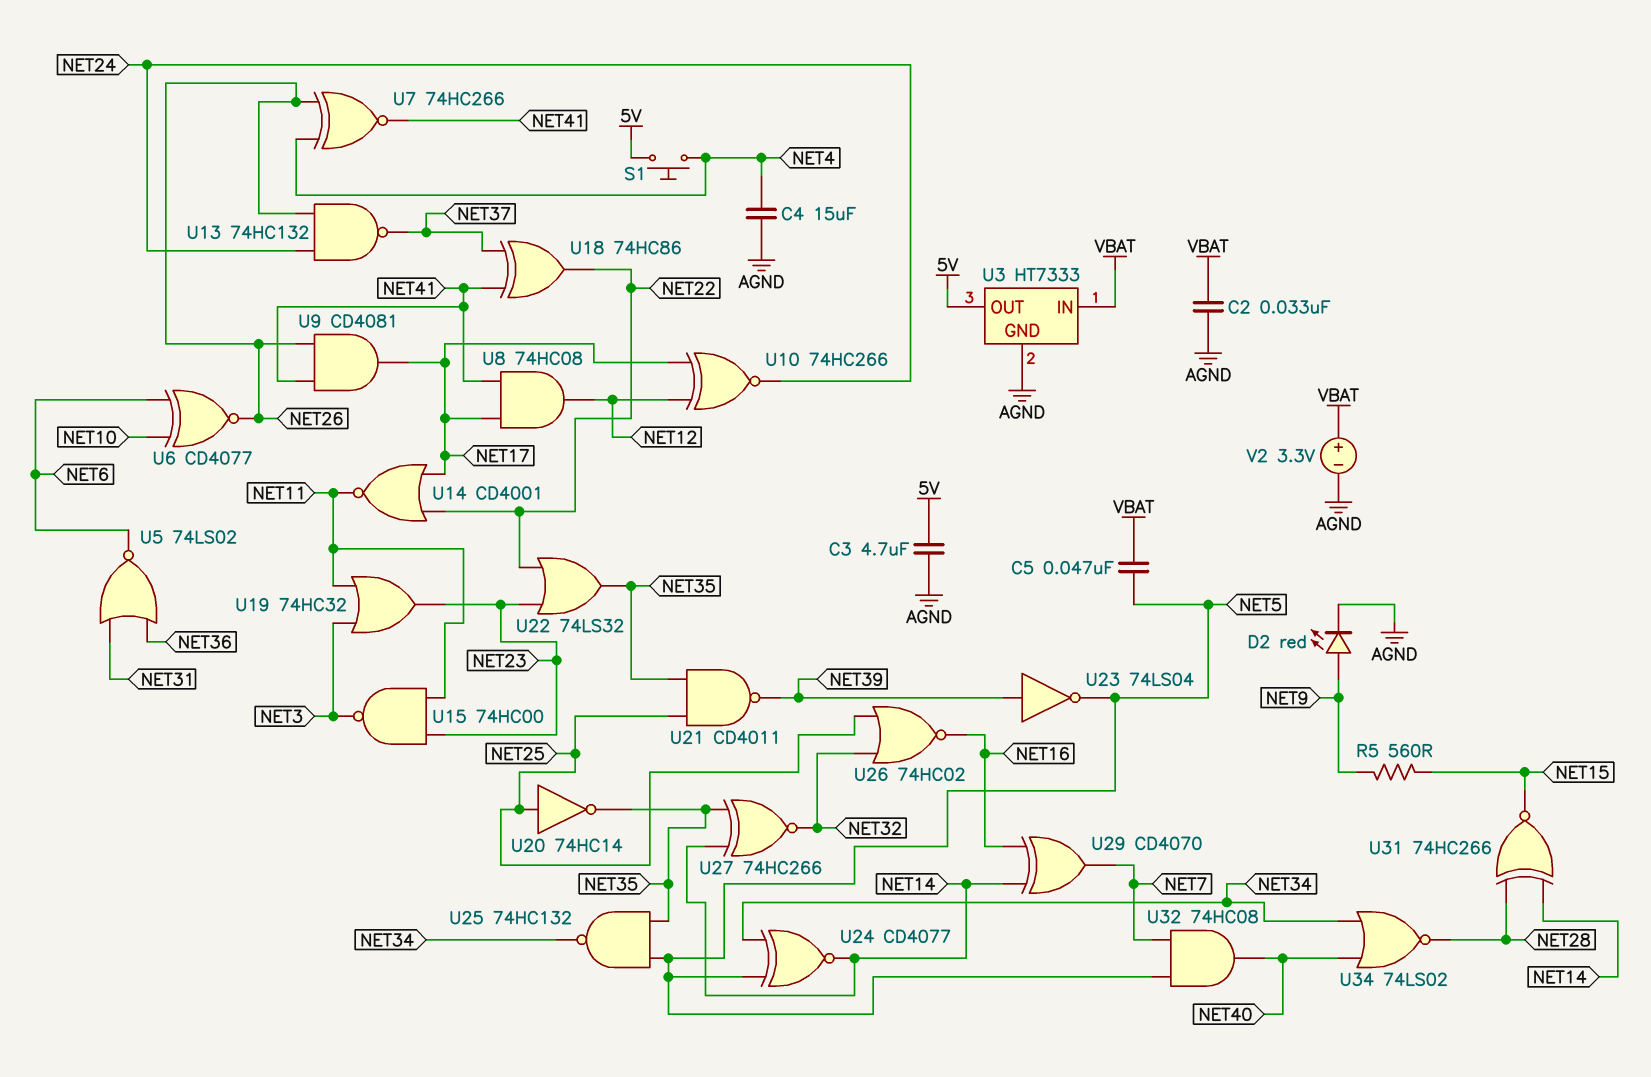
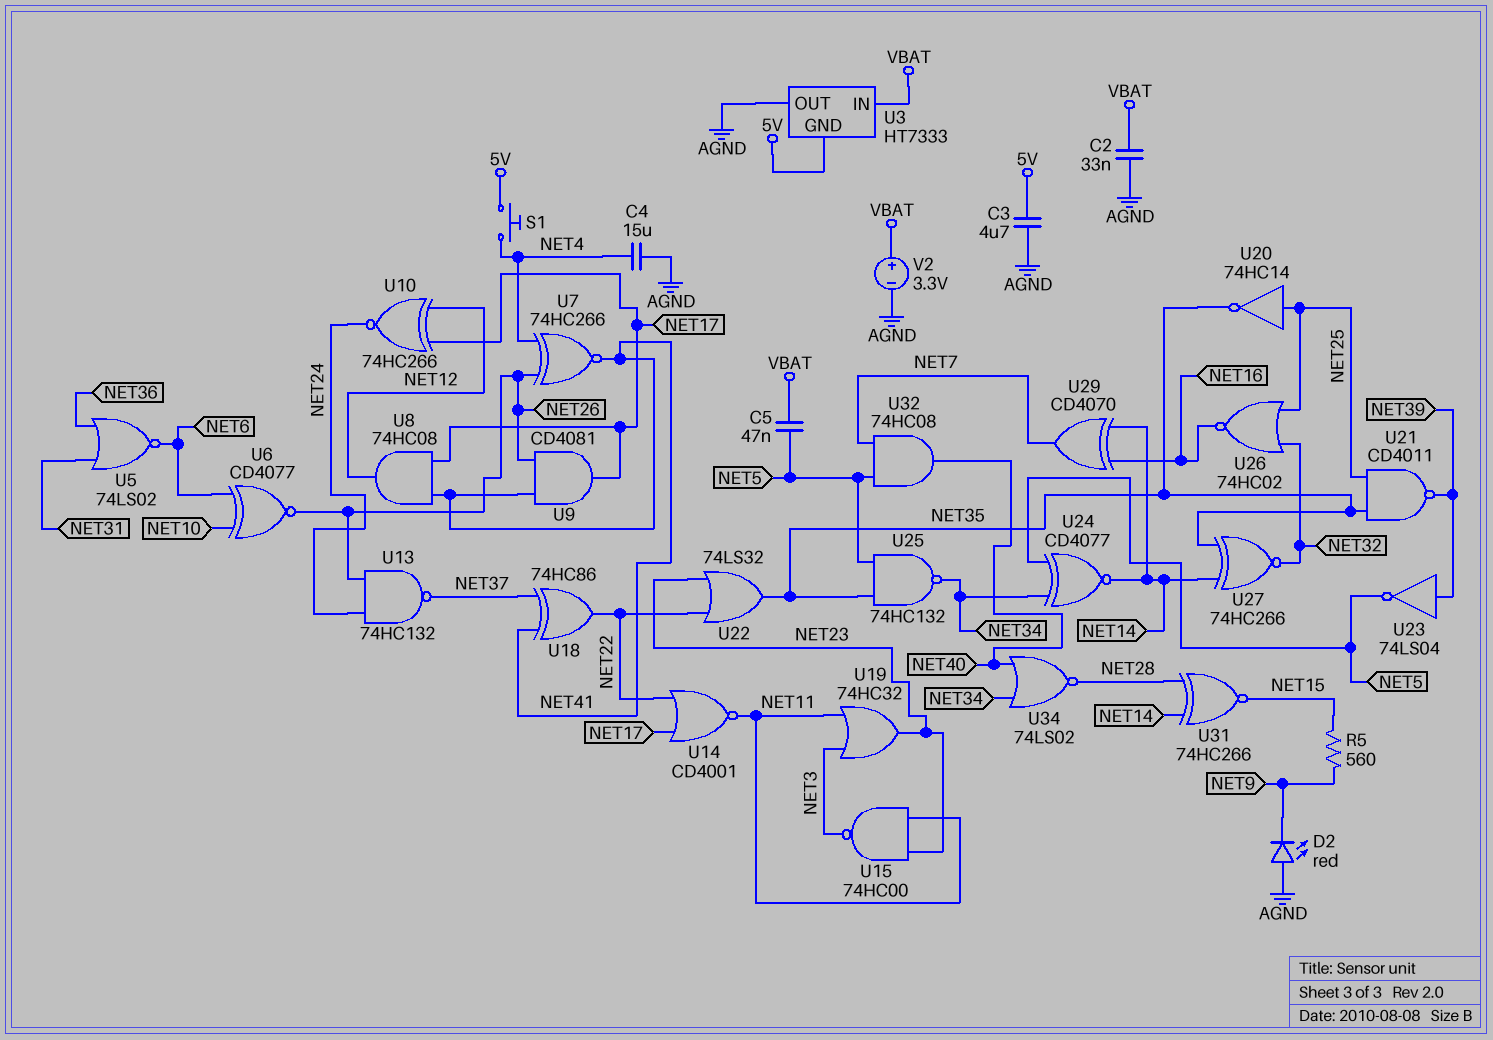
D2: LED red (A NET9, K AGND) -> LED red (A AGND, K NET9)
U3 pin GND: AGND -> 5V
U3 pin OUT: 5V -> AGND

